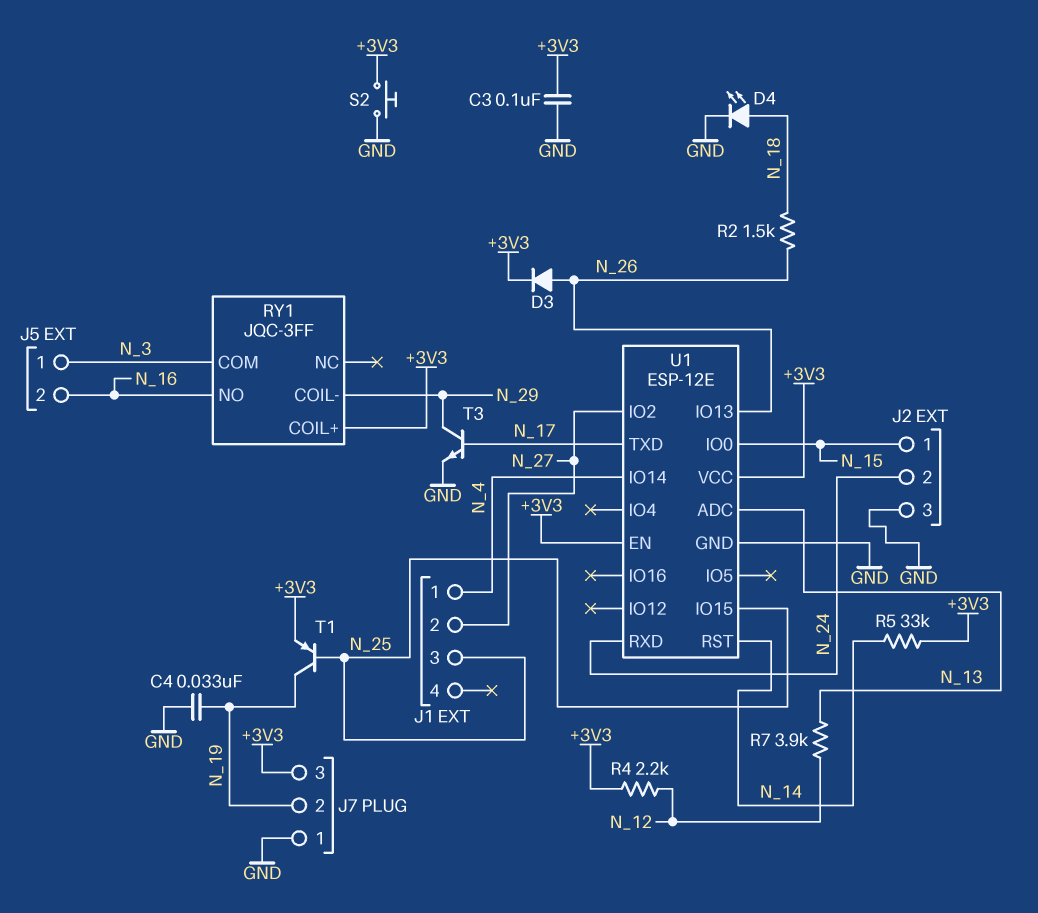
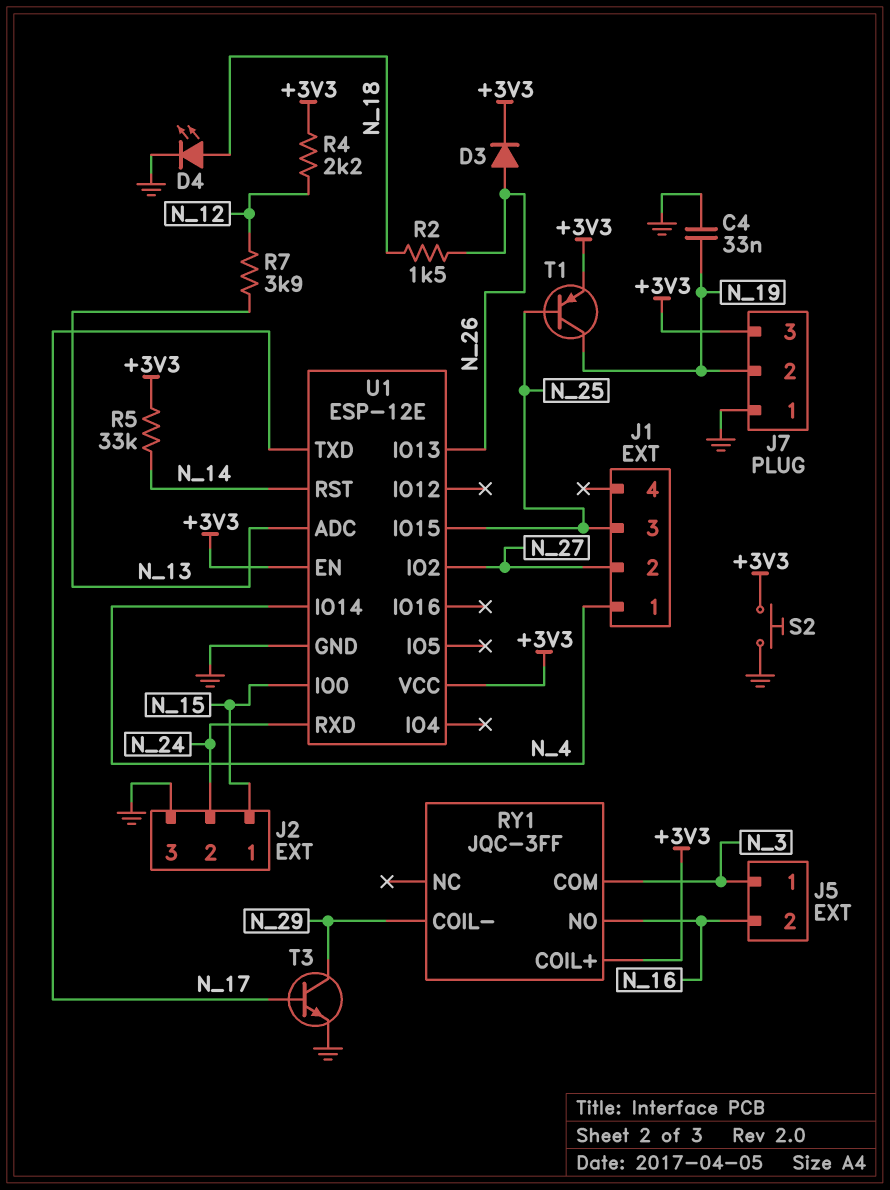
C3: 100nF (+3V3, GND) -> none

